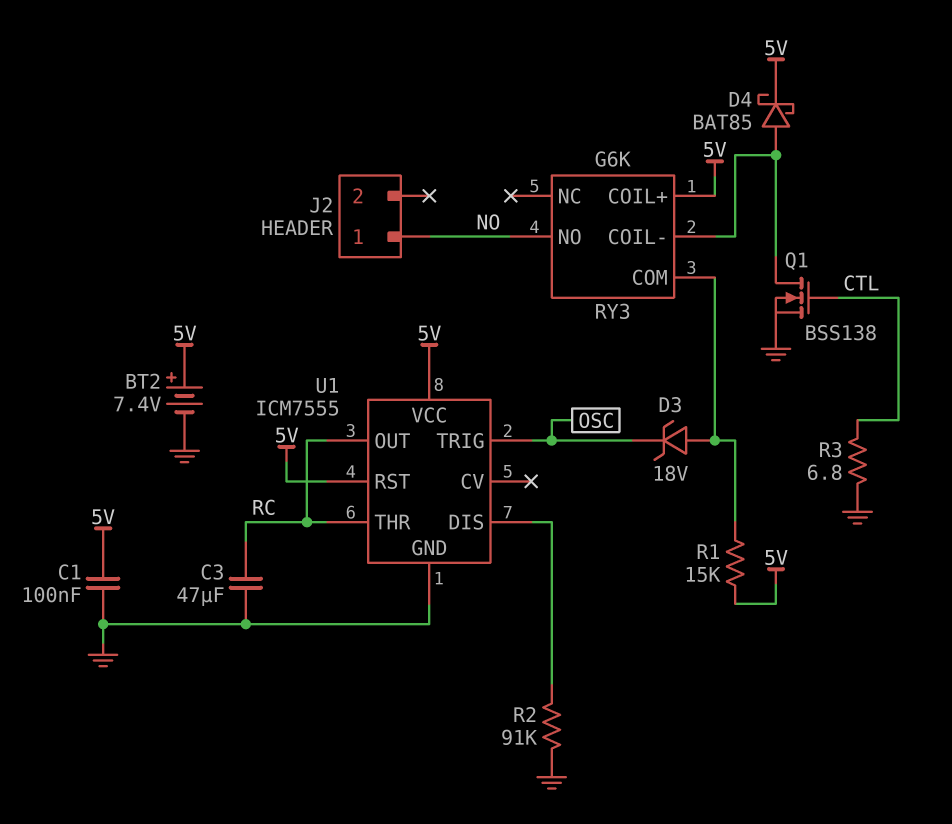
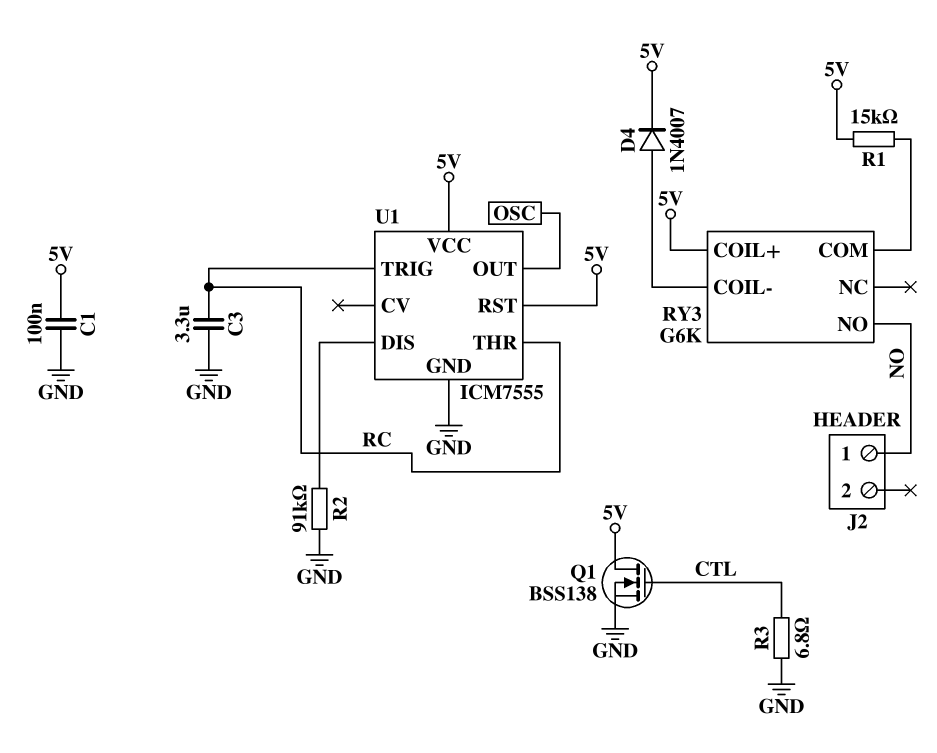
BT2: 7.4V (plus 5V, minus GND) -> none
C3: 47uF (GND, RC) -> 3.3uF (GND, RC)
D3: zener 18V (A RY3/COM, K OSC) -> none
D4: schottky BAT85 (A RY3/COIL-, K 5V) -> diode 1N4007 (A RY3/COIL-, K 5V)
Q1: NMOS BSS138 (G CTL, D RY3/COIL-, S GND) -> NMOS BSS138 (G CTL, D 5V, S GND)
U1 pin OUT: RC -> OSC
U1 pin TRIG: OSC -> RC

